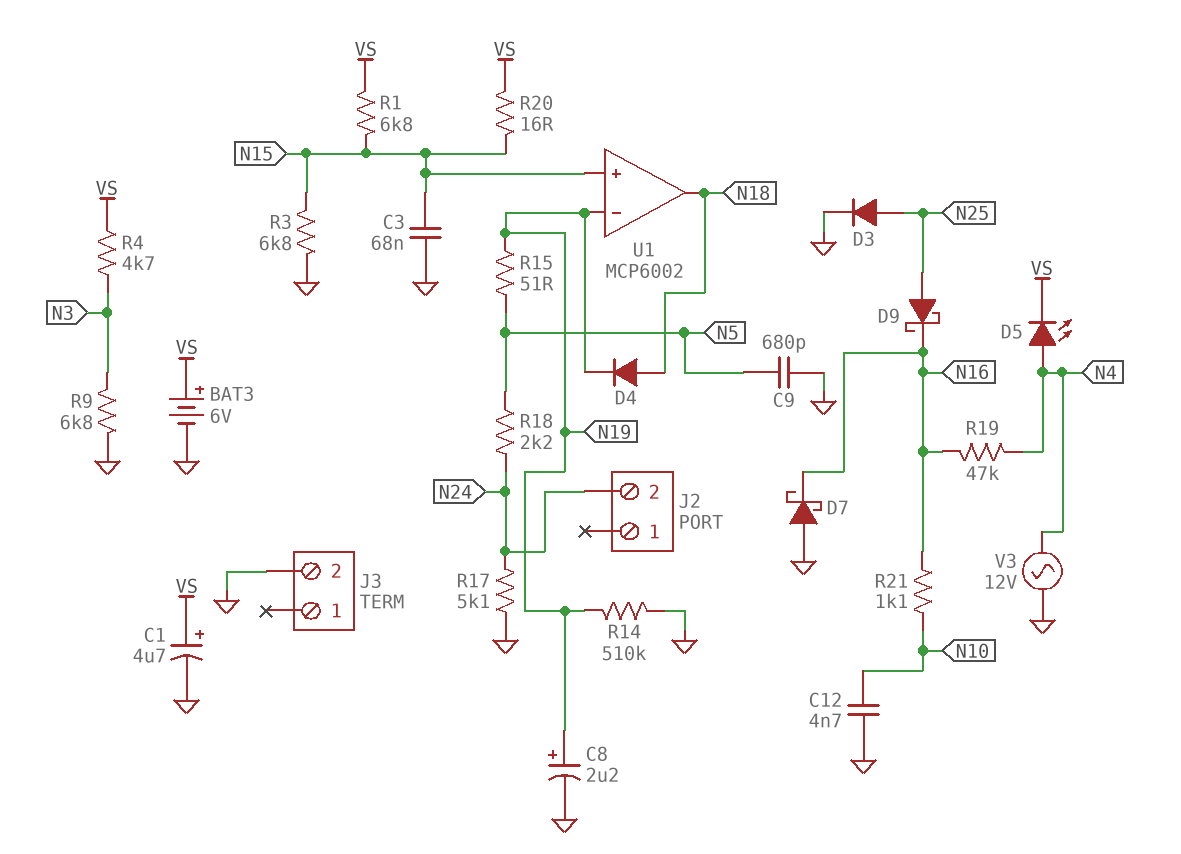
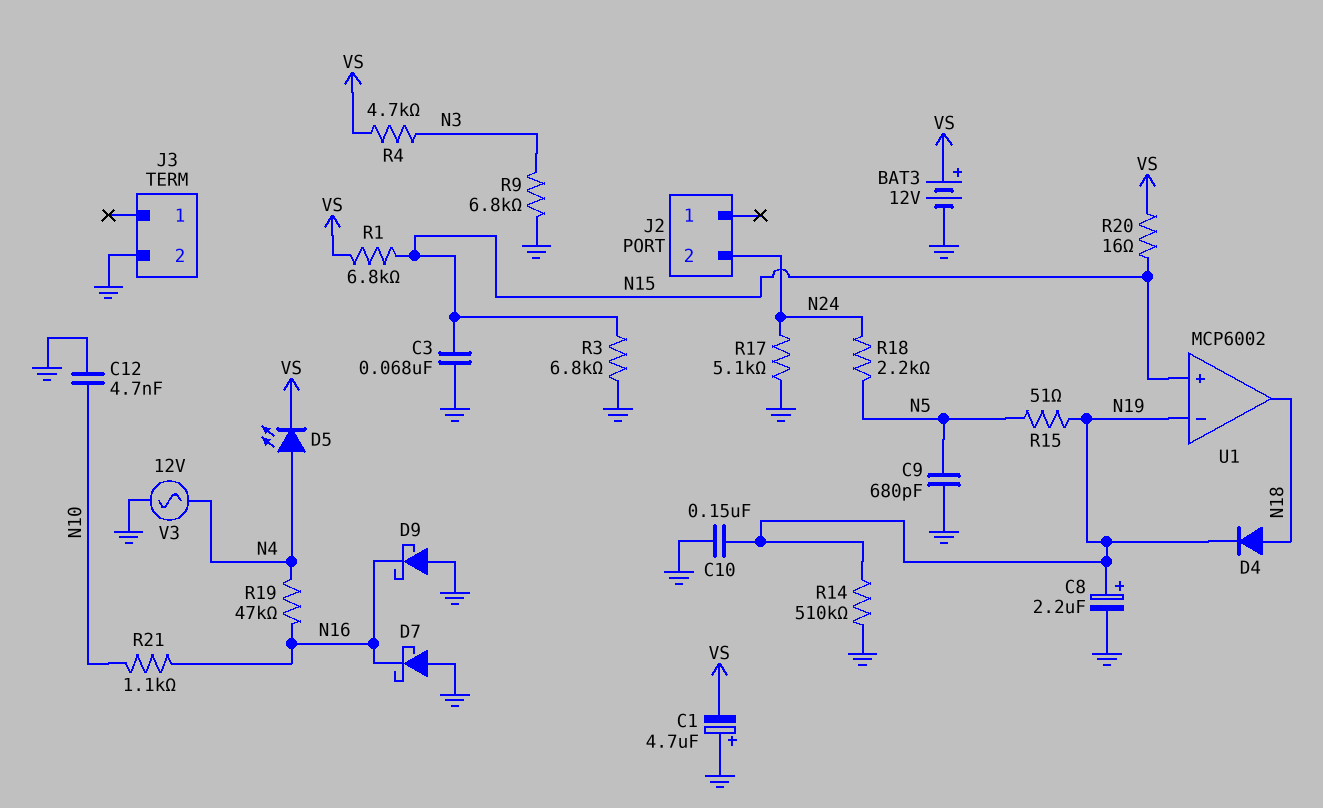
BAT3: 6V (plus VS, minus GND) -> 12V (plus VS, minus GND)
C1: 4.7uF (plus VS, minus GND) -> 4.7uF (plus GND, minus VS)
C10: none -> 150nF (GND, N19)
D3: diode (A N25, K GND) -> none
D9: schottky (A N25, K N16) -> schottky (A GND, K N16)

